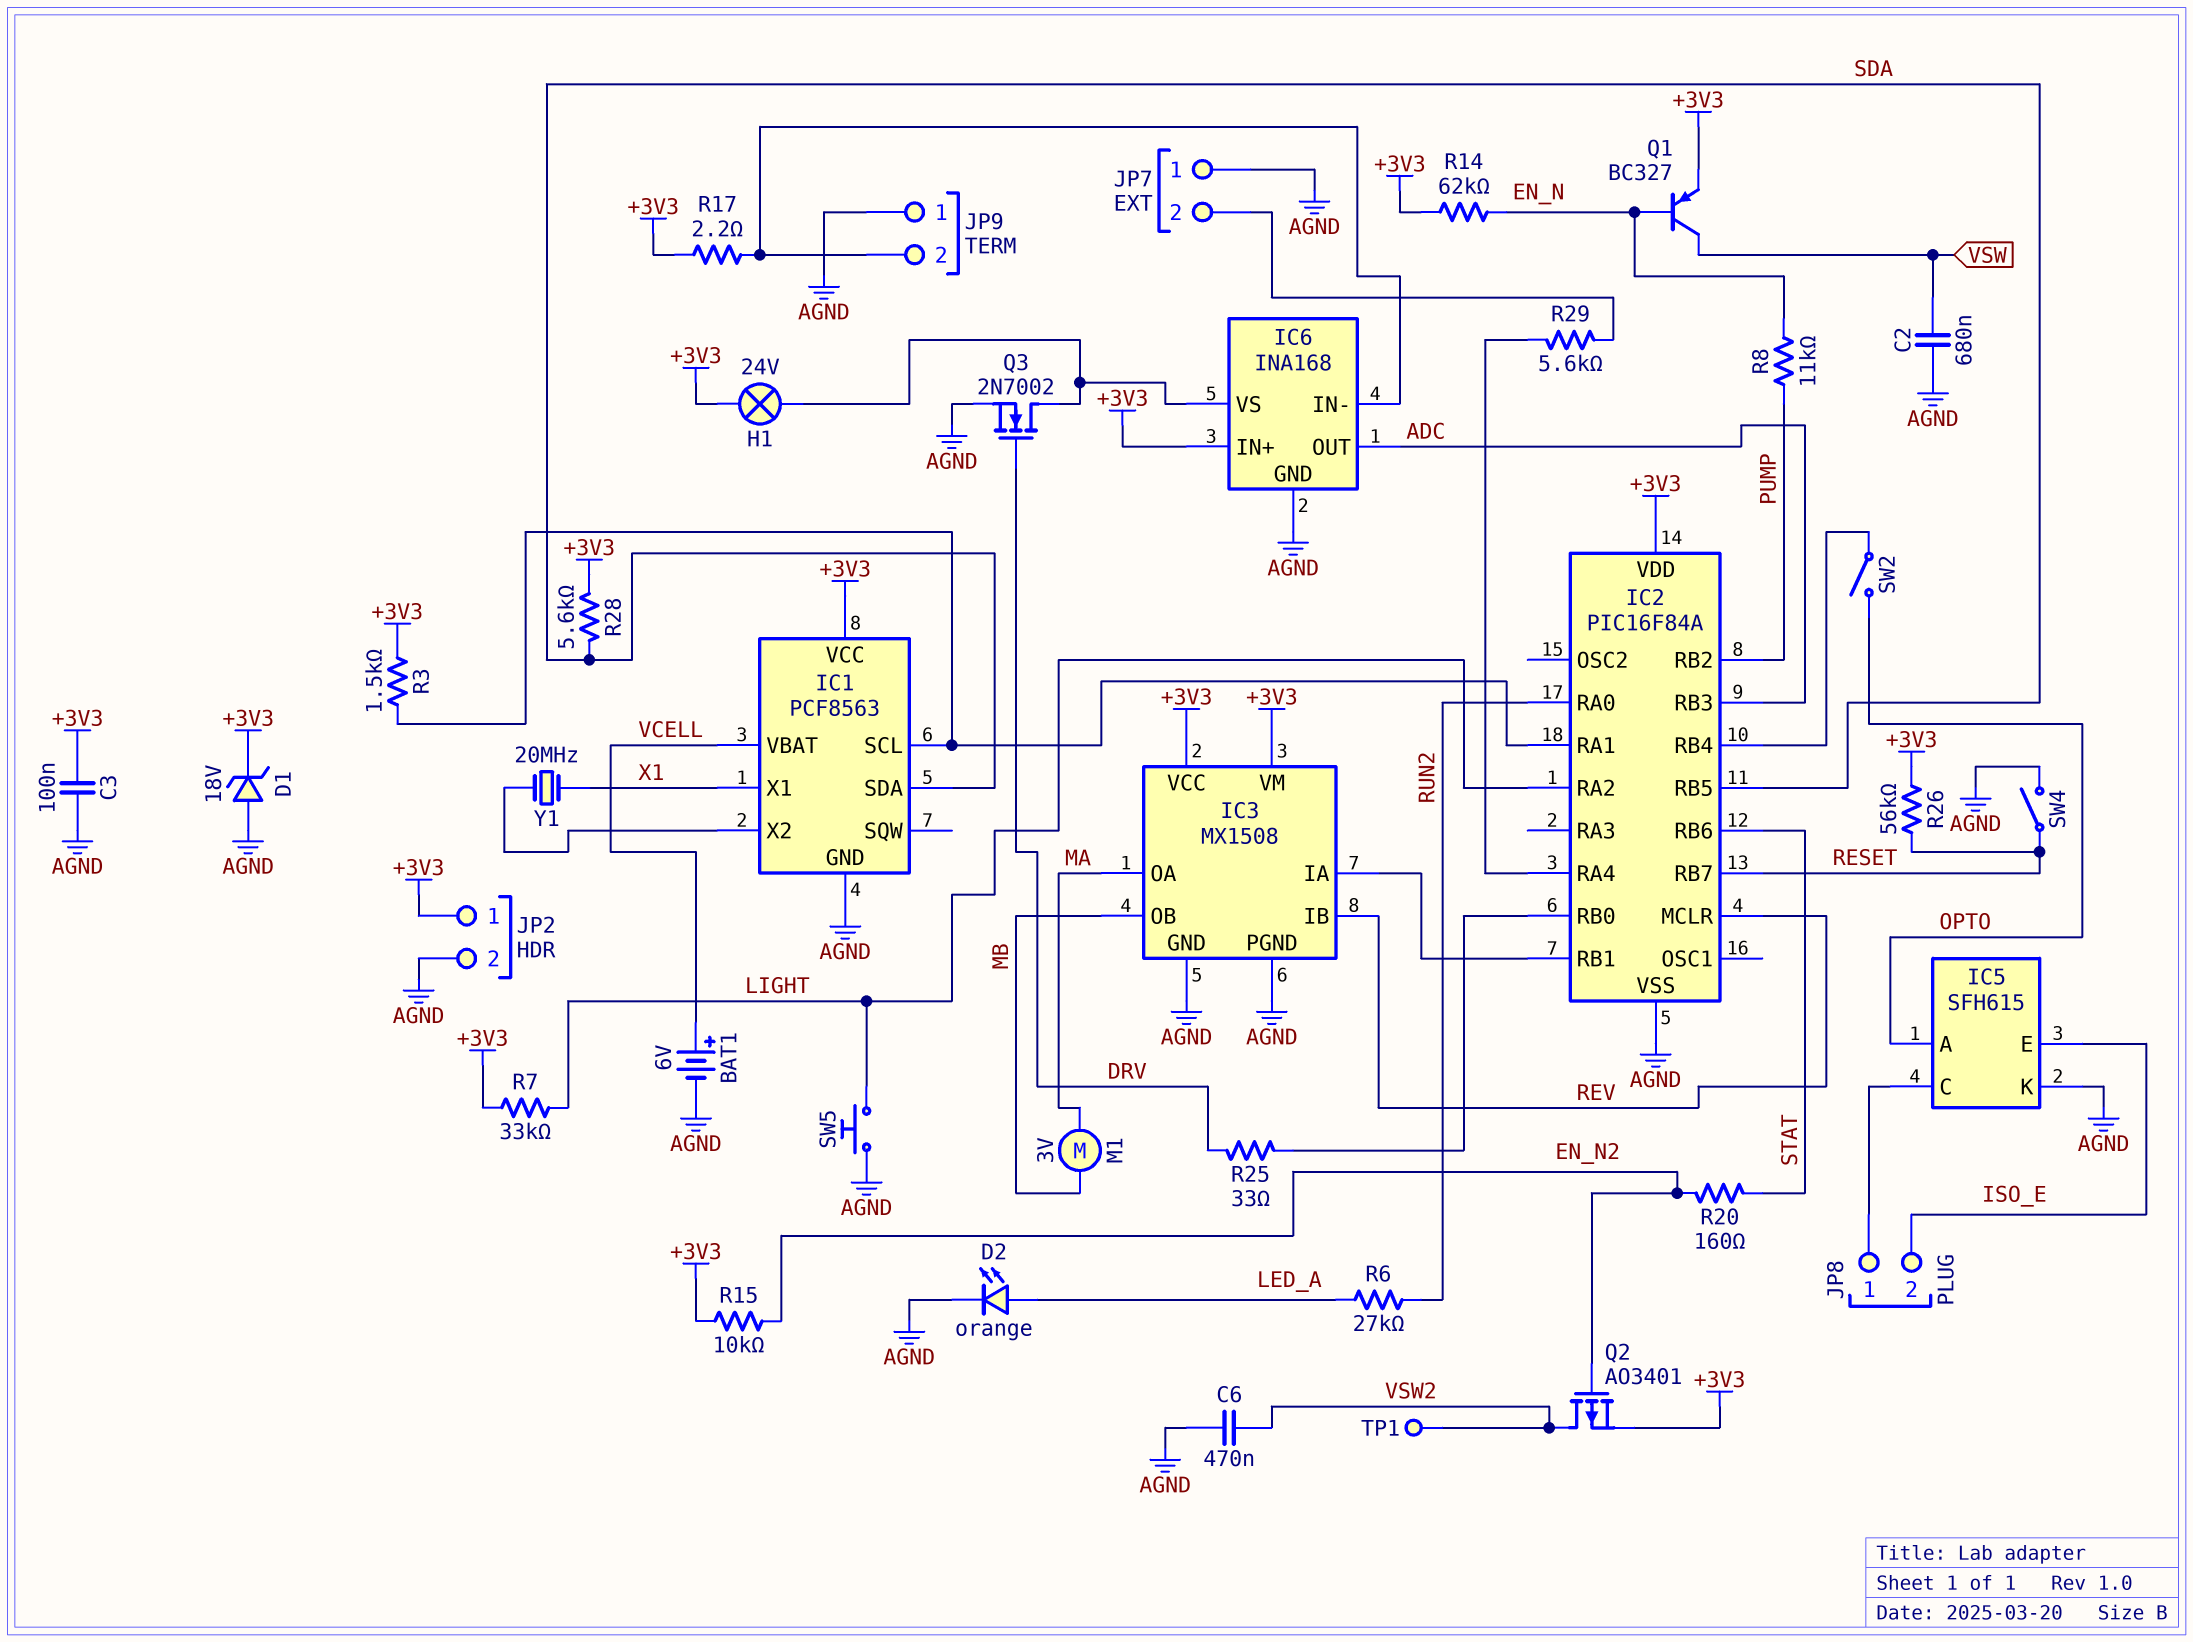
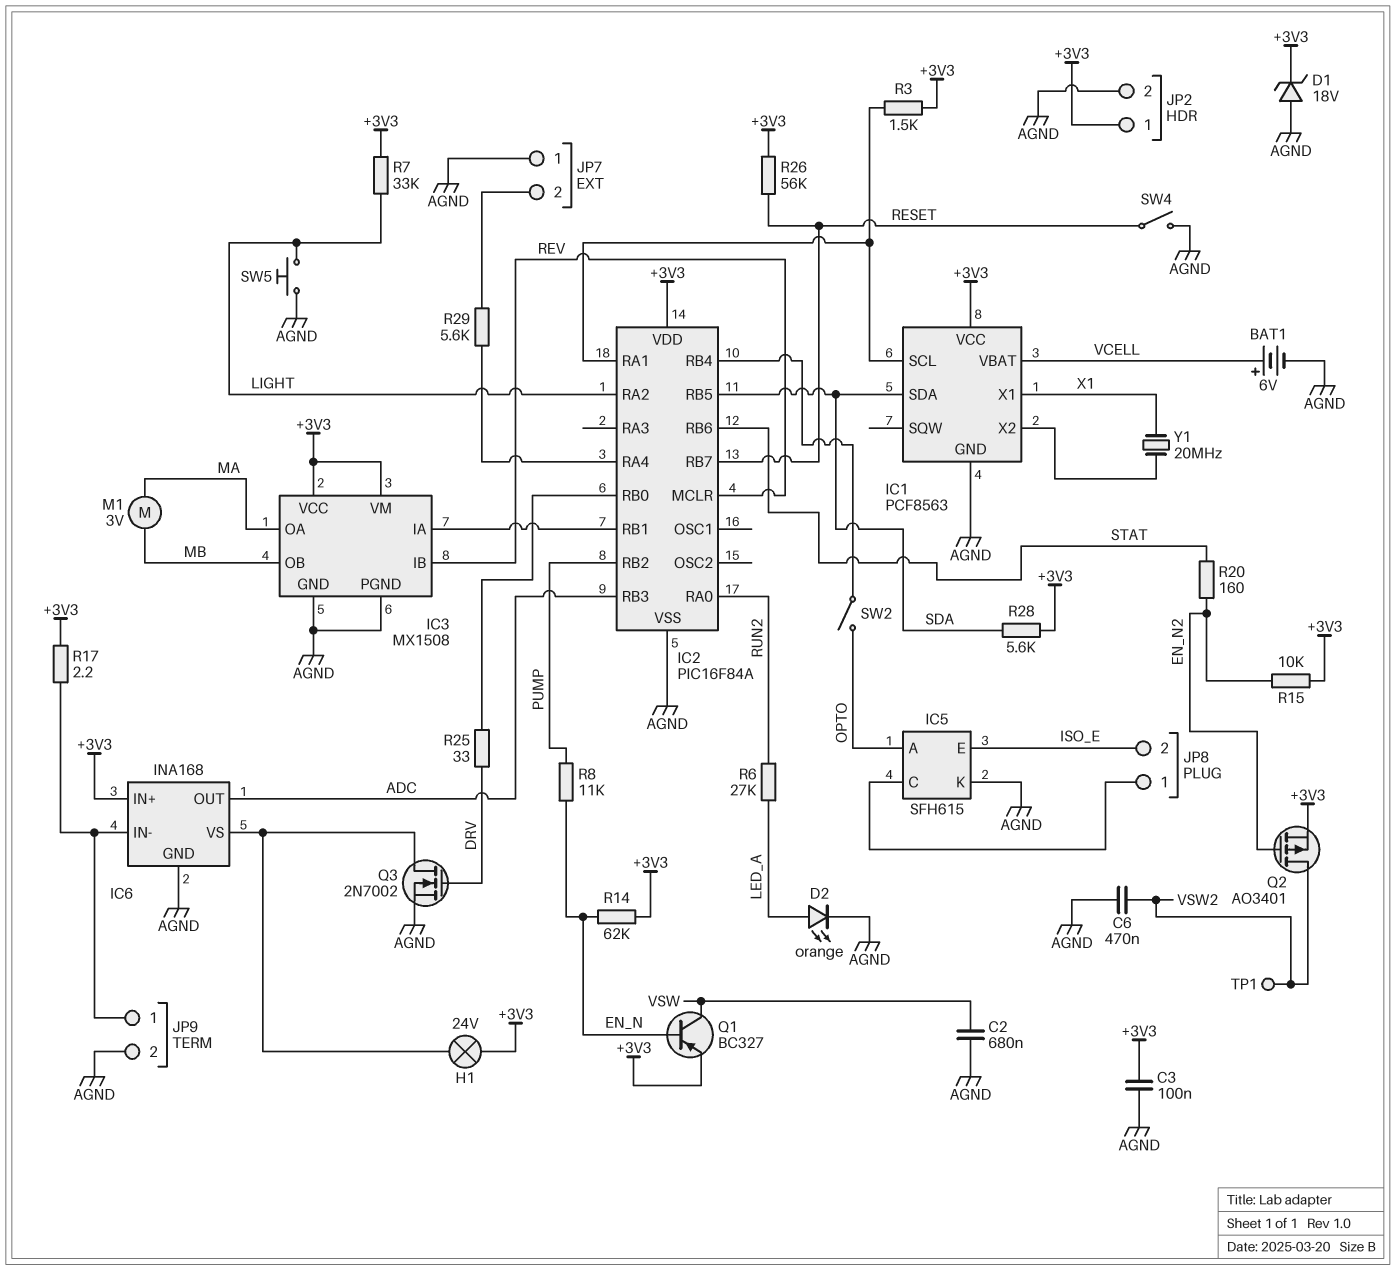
JP9 pin 1: AGND -> IC6/IN-
JP9 pin 2: IC6/IN- -> AGND

